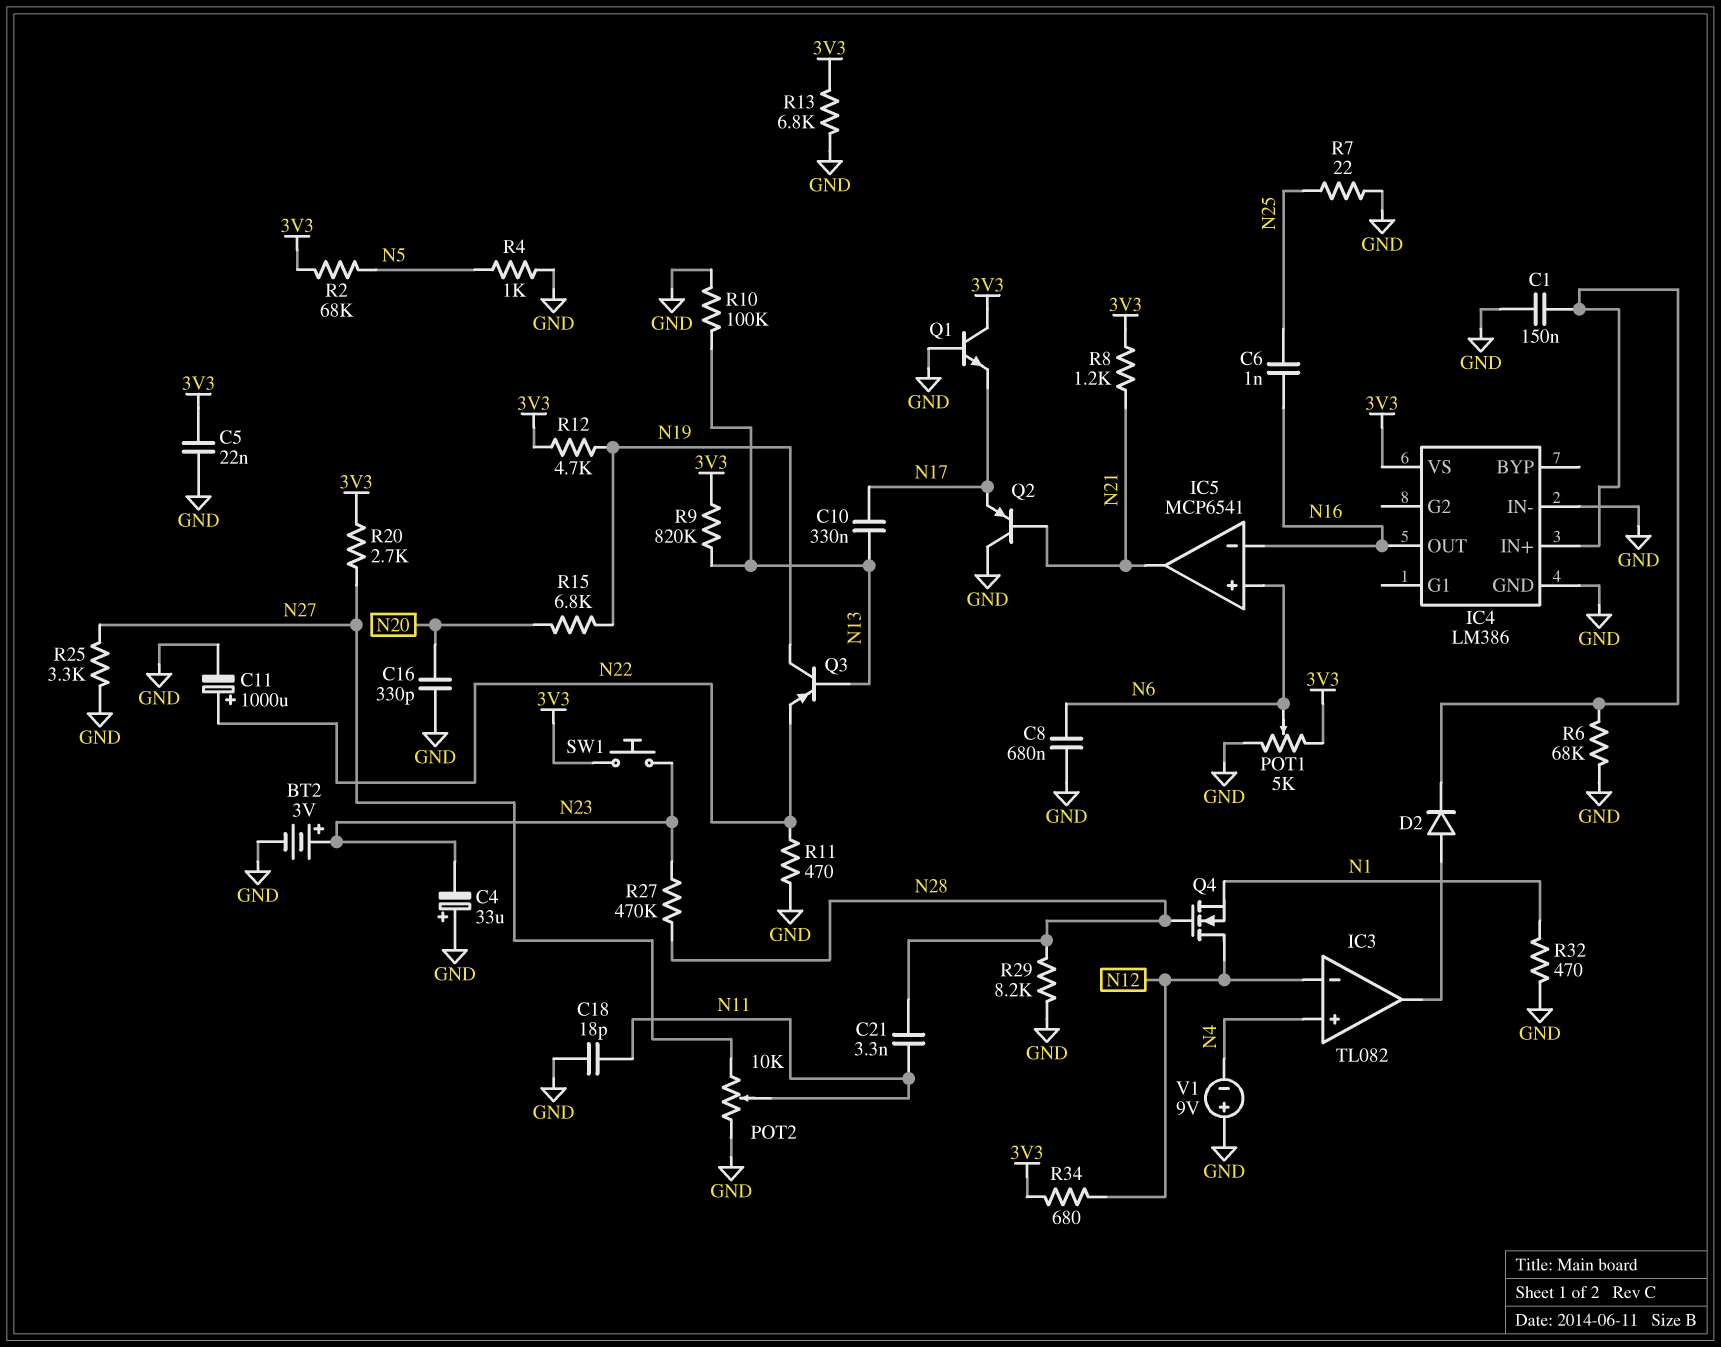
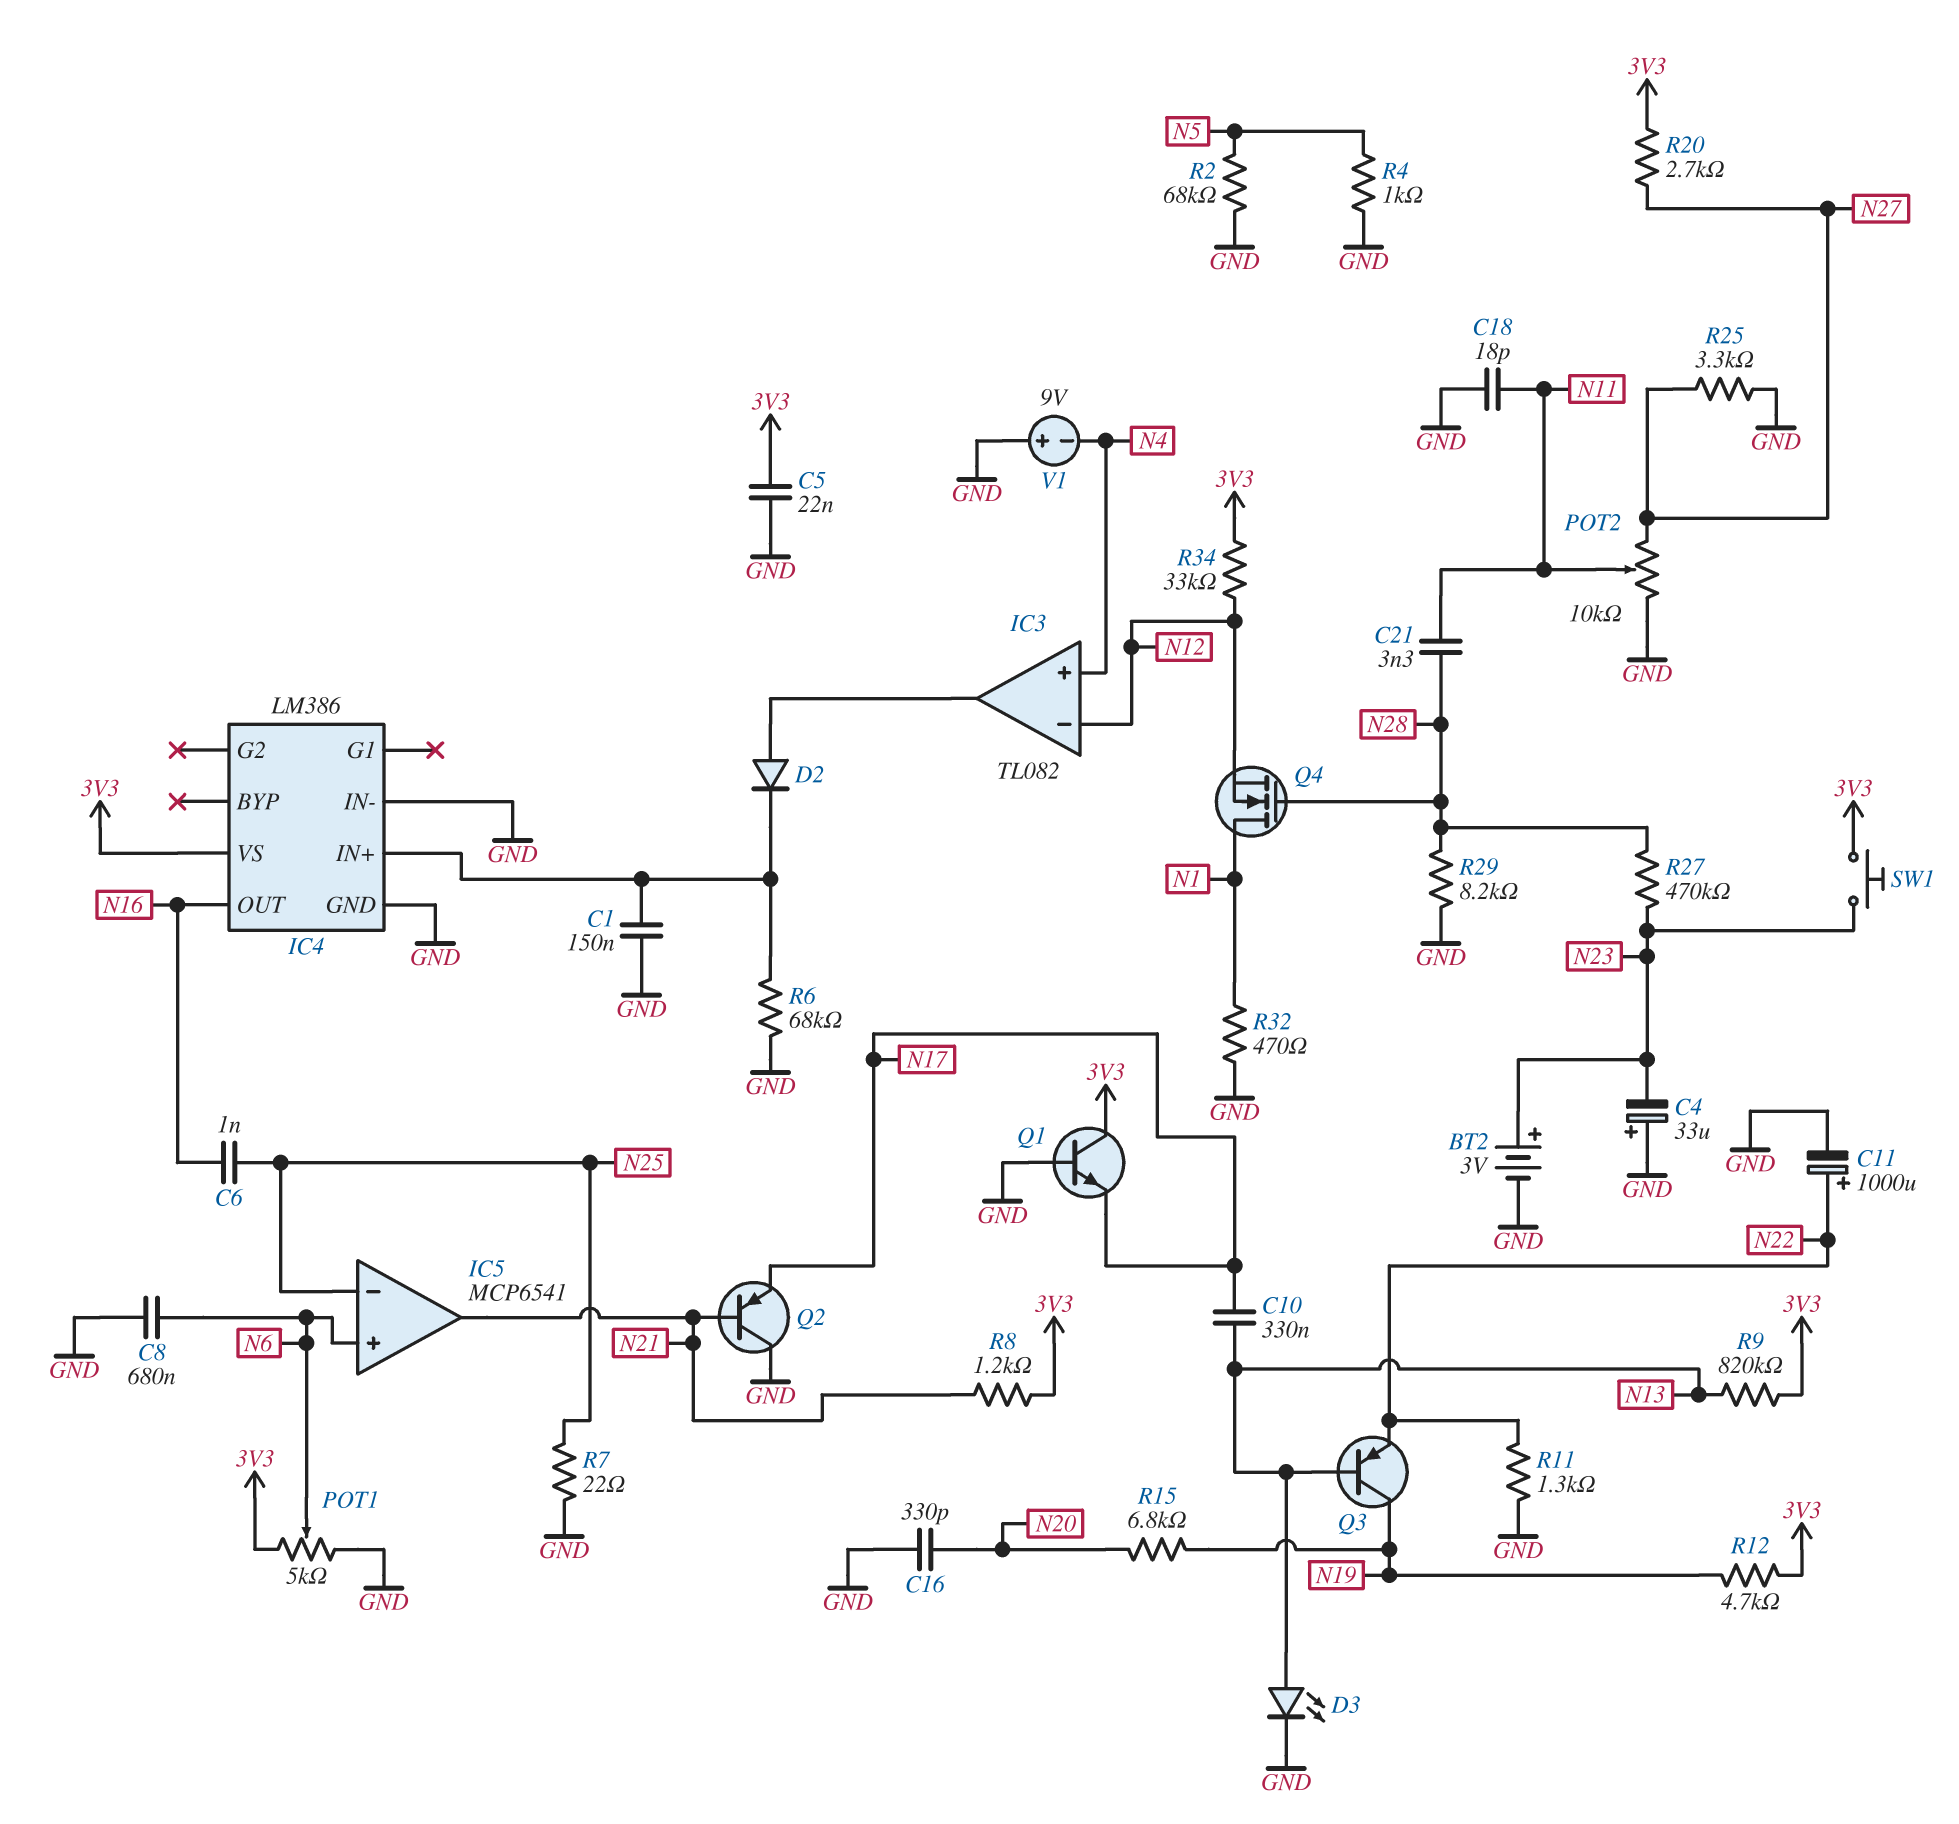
D3: none -> LED (A N13, K GND)
IC5 pin in-: N16 -> N25
Q4: NMOS (G N28, D N12, S N1) -> NMOS (G N28, D N1, S N12)
R2: 68k (3V3, N5) -> 68k (GND, N5)
R10: 100k (GND, N13) -> none
R11: 470 (GND, N22) -> 1.3k (GND, N22)
R13: 6.8k (3V3, GND) -> none
R34: 680 (3V3, N12) -> 33k (3V3, N12)

